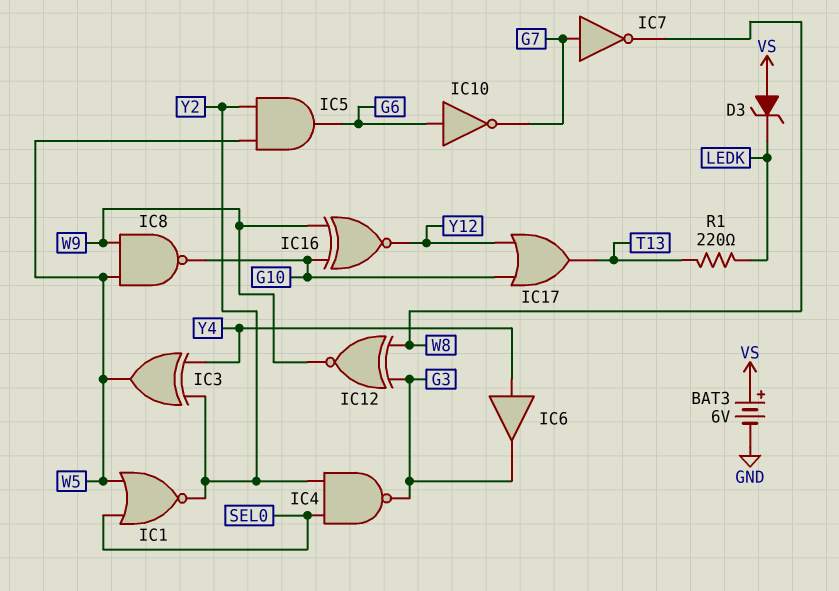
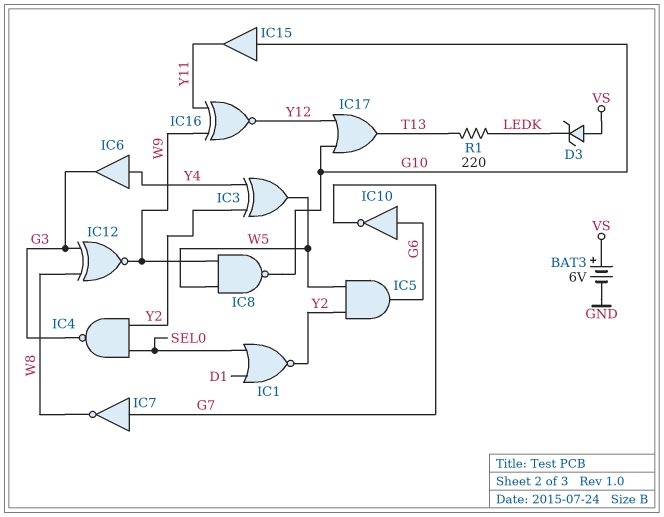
IC1: NOR (in SEL0, in W5, out Y2) -> NOR (in D1, in SEL0, out Y2)
IC15: none -> buffer (in G10, out Y11)
IC16: XNOR (in G10, in W9, out Y12) -> XNOR (in W9, in Y11, out Y12)

